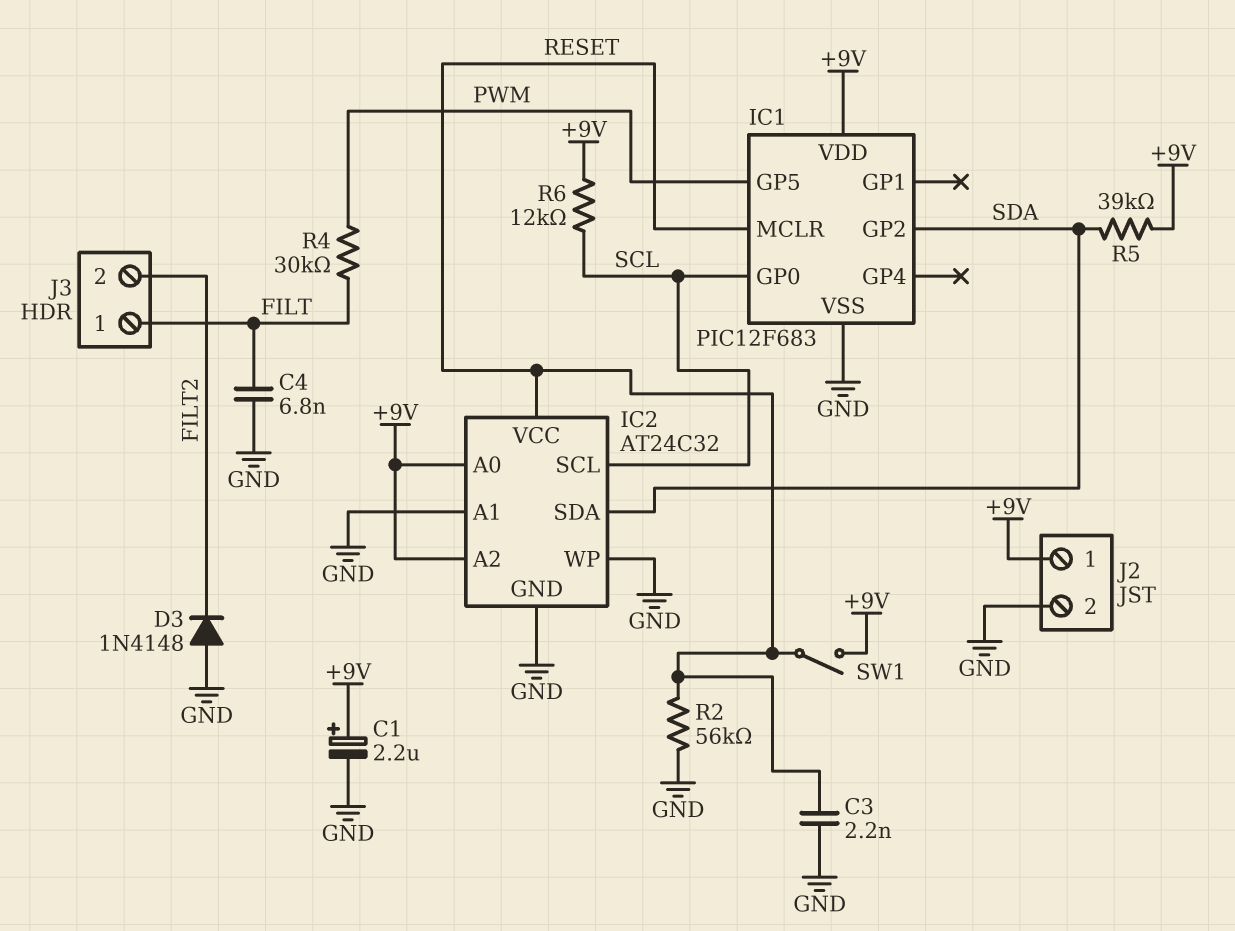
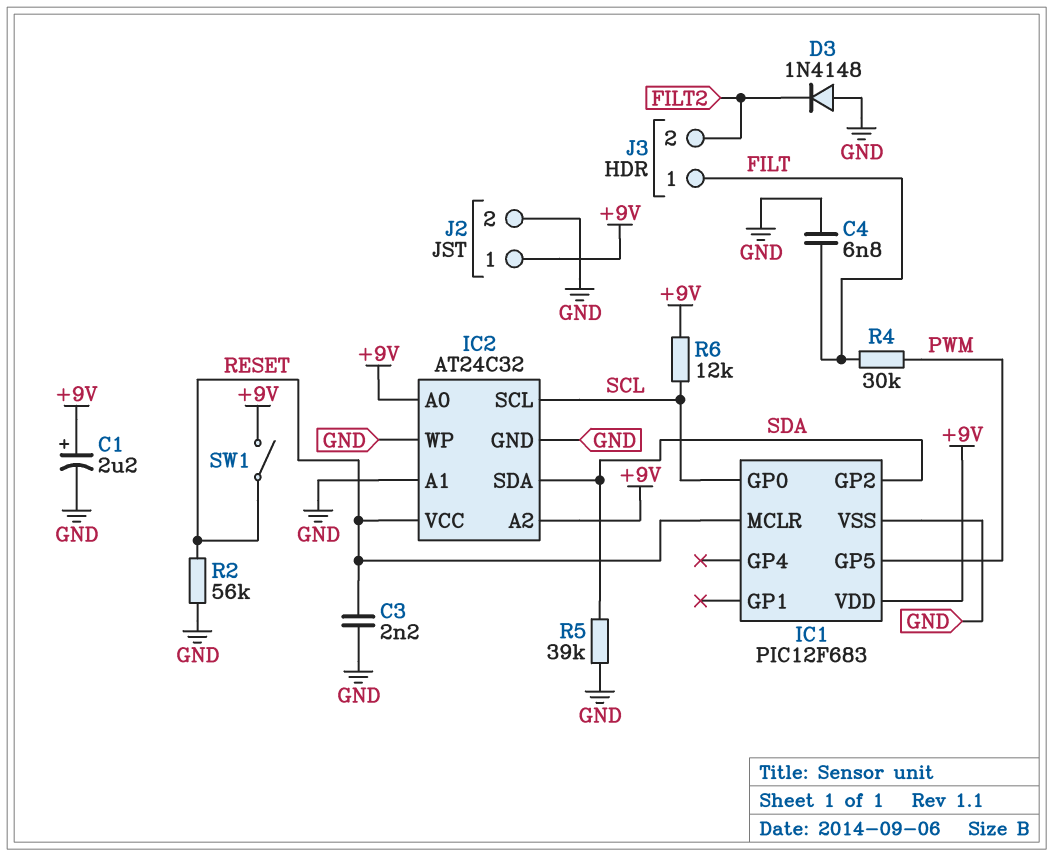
R5: 39k (+9V, SDA) -> 39k (GND, SDA)

